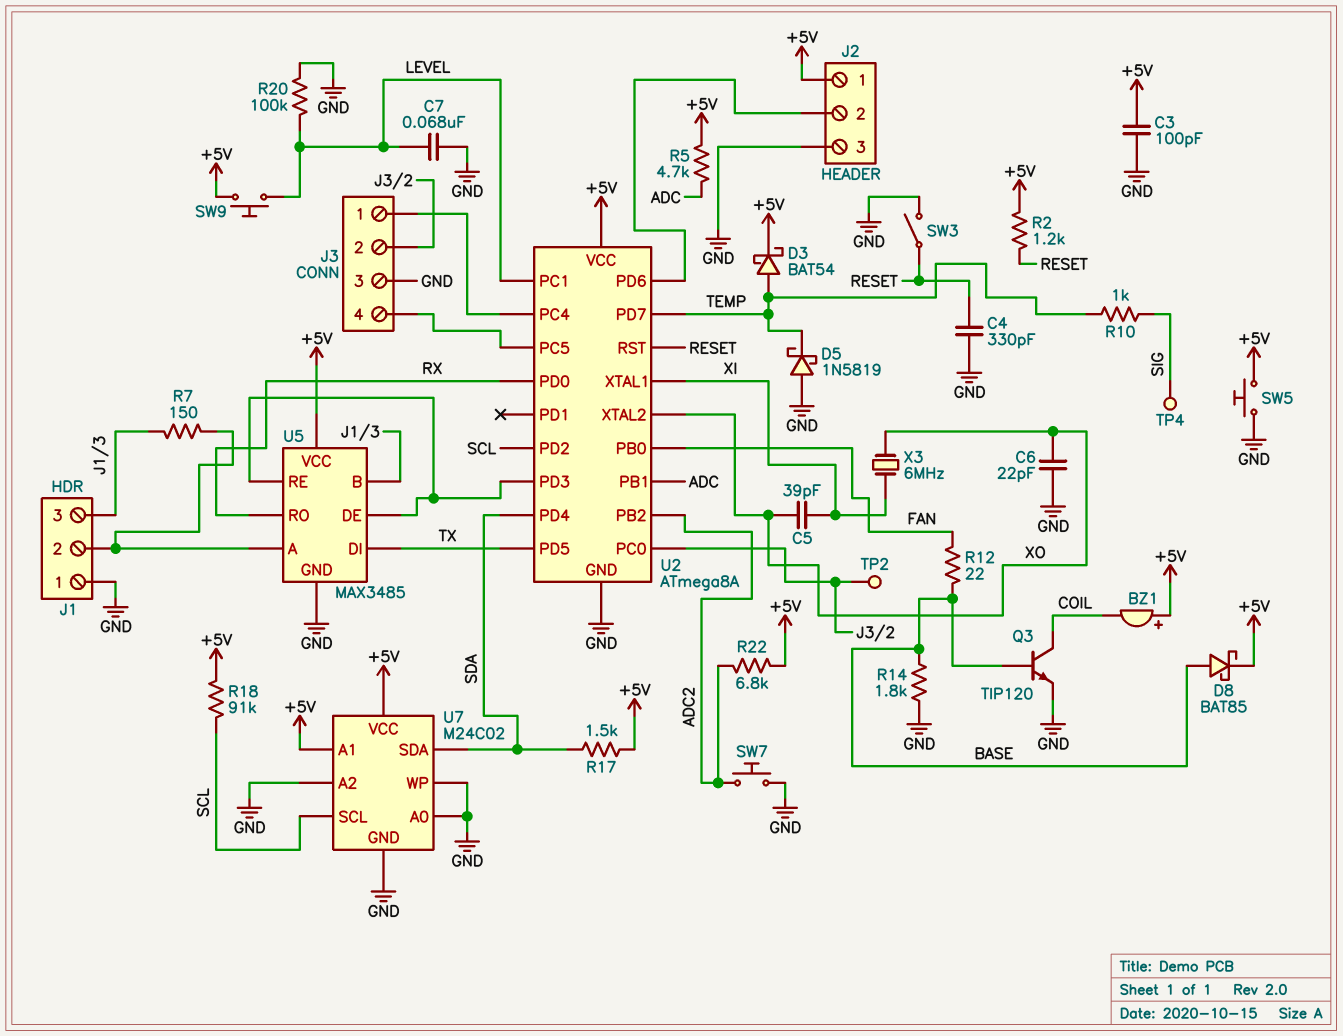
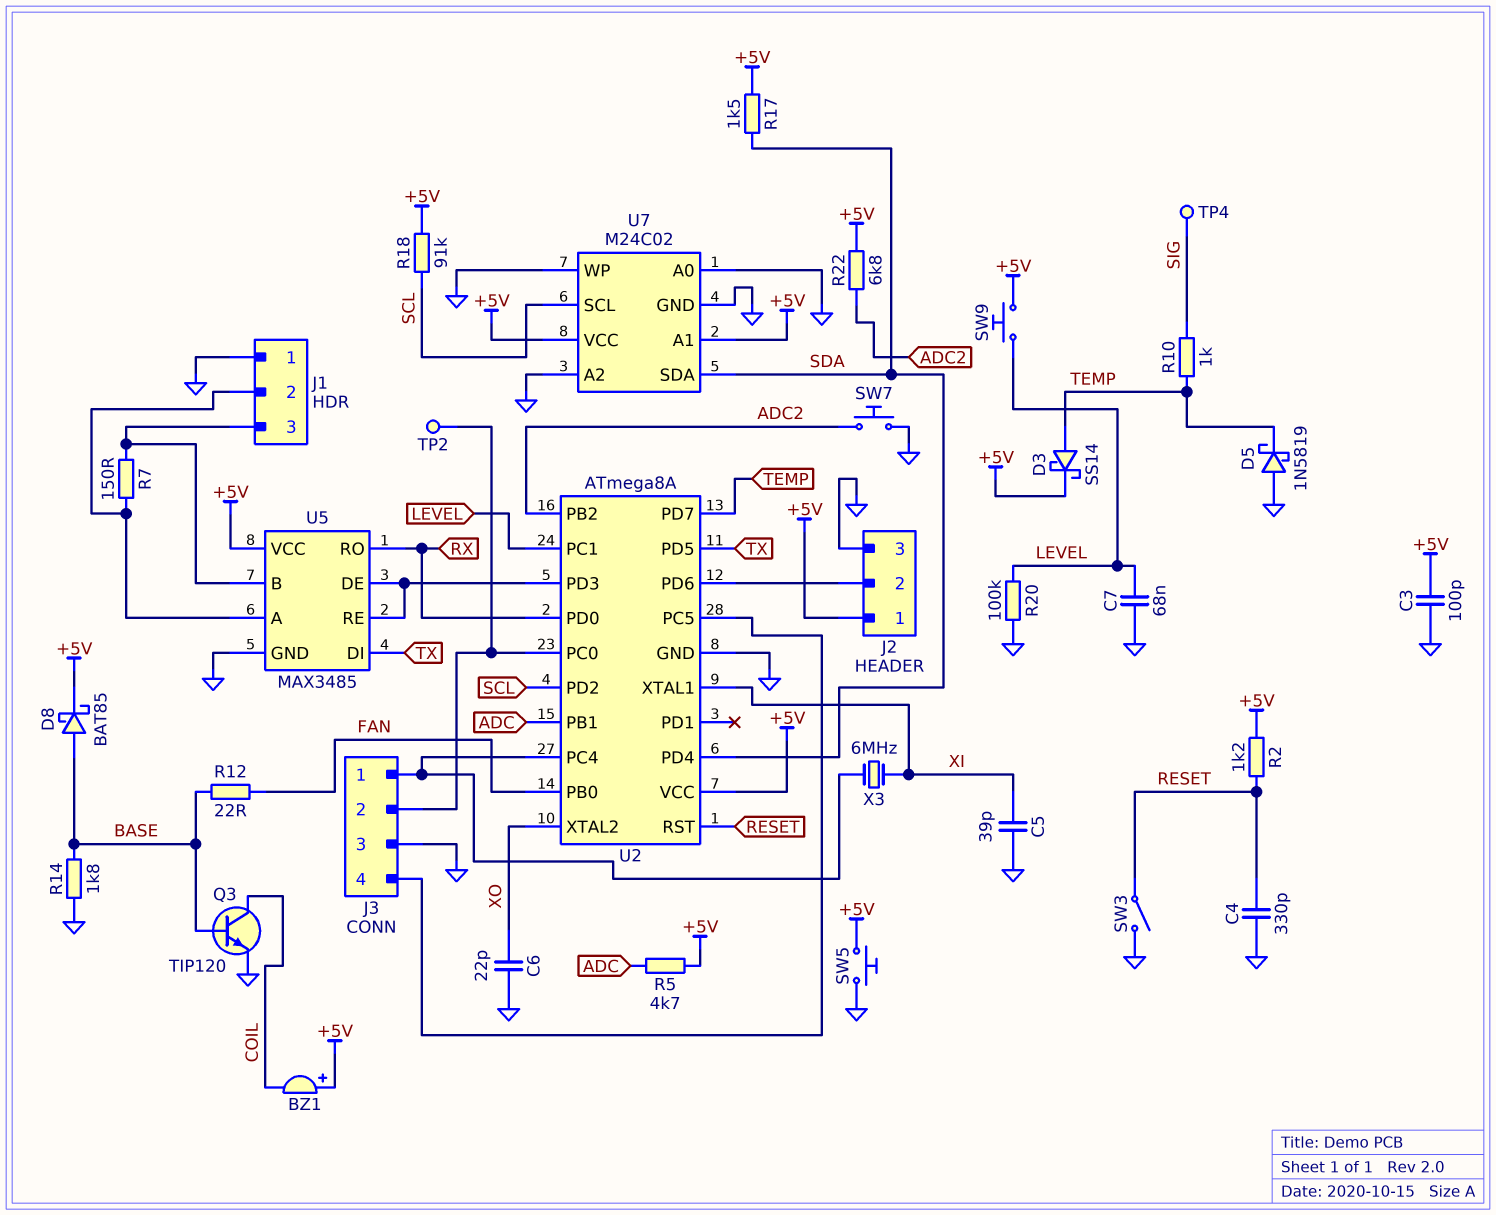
C5: 39pF (XI, XO) -> 39pF (GND, XI)
D3: schottky BAT54 (A TEMP, K +5V) -> schottky SS14 (A TEMP, K +5V)
X3: 6MHz (XI, XO) -> 6MHz (J3/1, XI)

